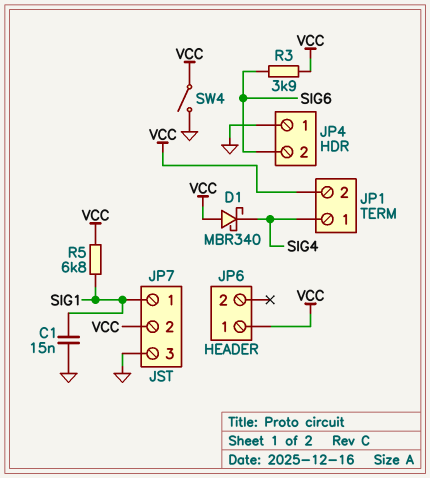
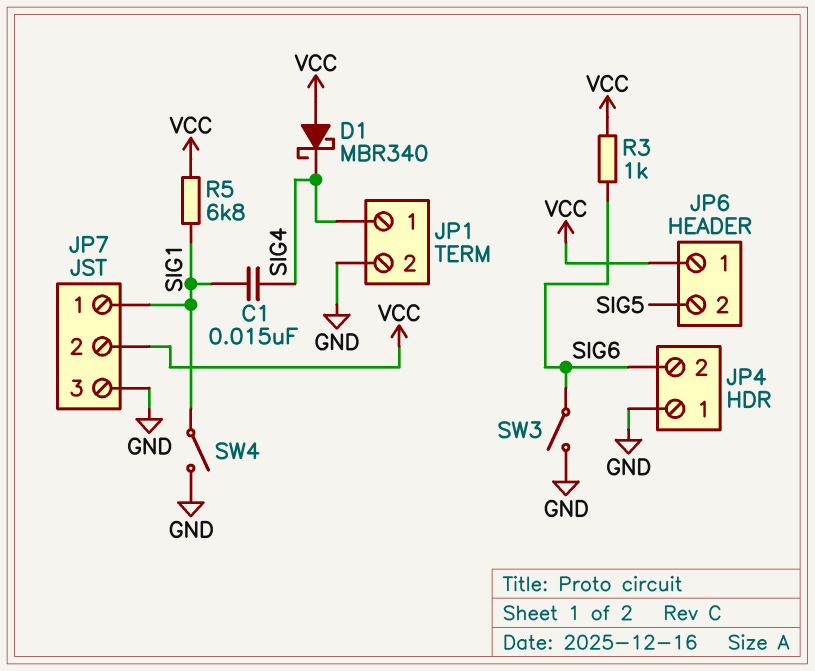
C1: 15nF (GND, SIG1) -> 15nF (SIG1, SIG4)
JP1 pin 2: VCC -> GND
JP6 pin 2: none -> SIG5
R3: 3.9k (SIG6, VCC) -> 1k (SIG6, VCC)
SW3: none -> switch (GND, SIG6)
SW4: switch (GND, VCC) -> switch (GND, SIG1)

